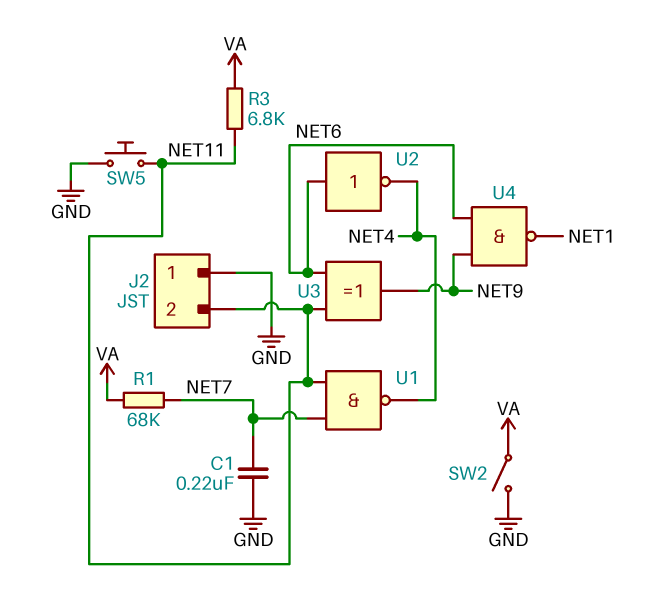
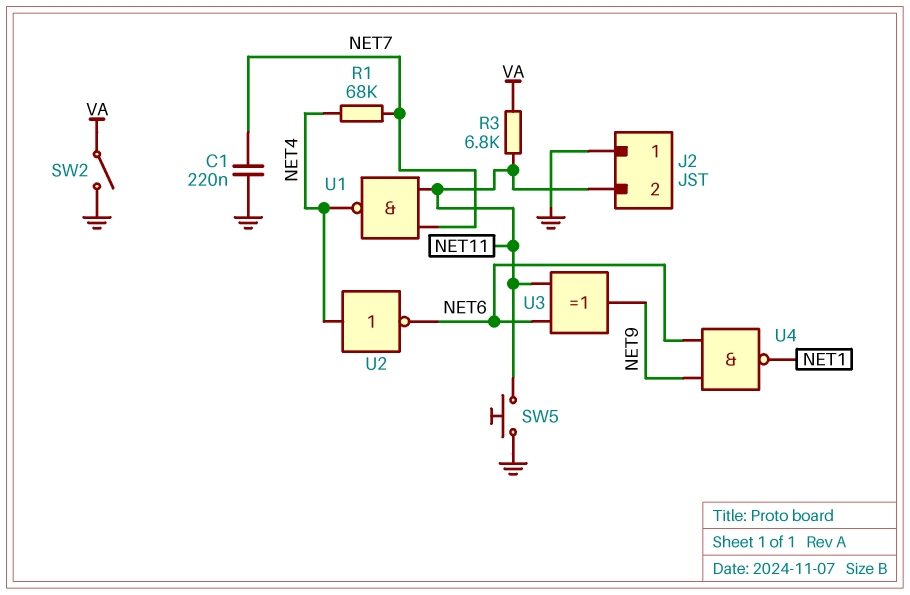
R1: 68k (NET7, VA) -> 68k (NET4, NET7)
U2: NOT (in NET6, out NET4) -> NOT (in NET4, out NET6)

